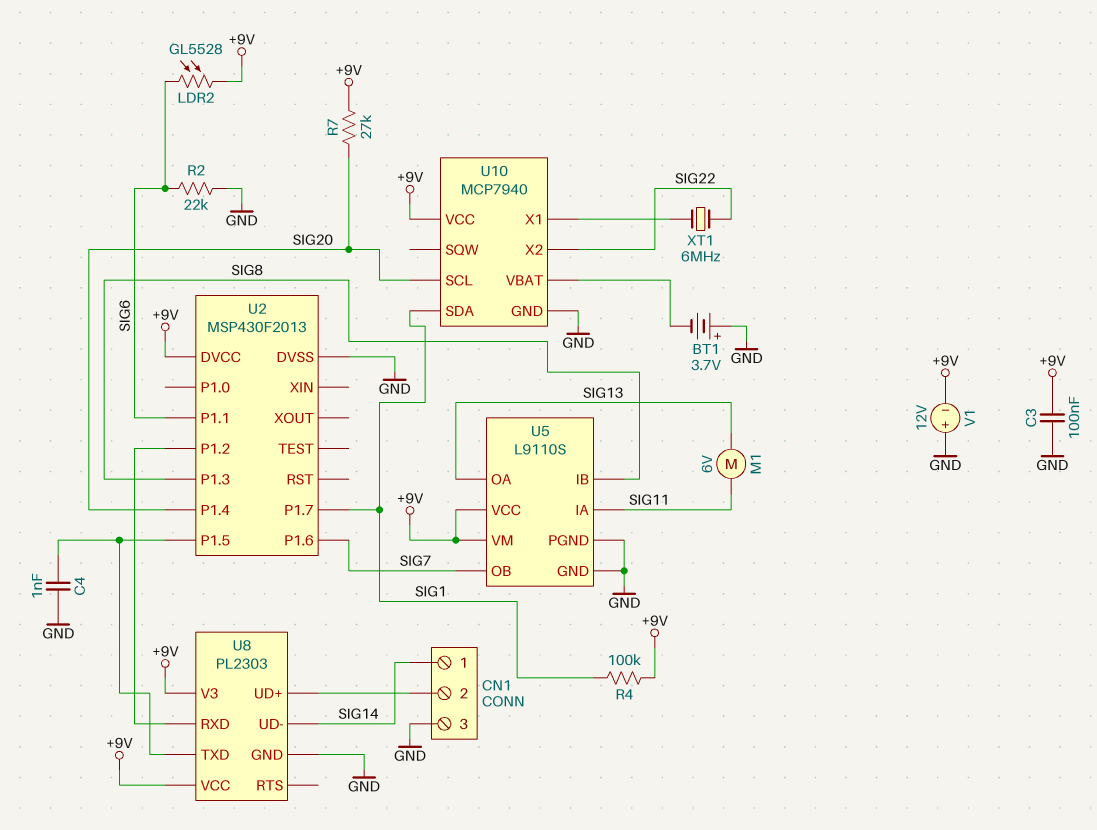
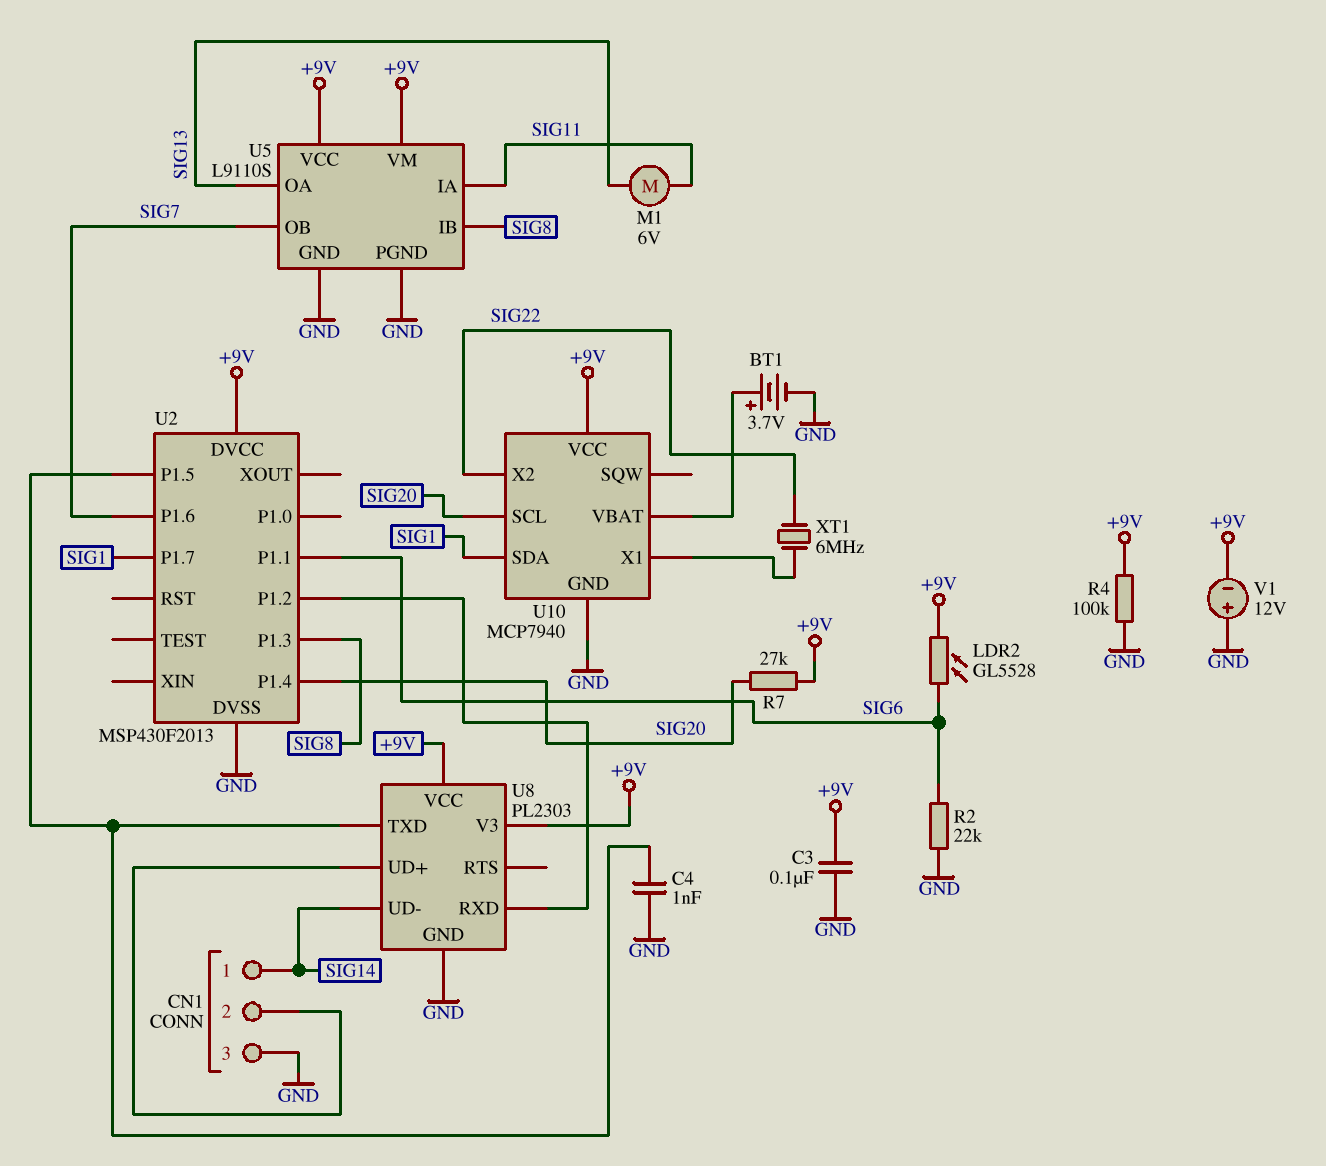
BT1: 3.7V (plus GND, minus U10/VBAT) -> 3.7V (plus U10/VBAT, minus GND)
R4: 100k (+9V, SIG1) -> 100k (+9V, GND)

